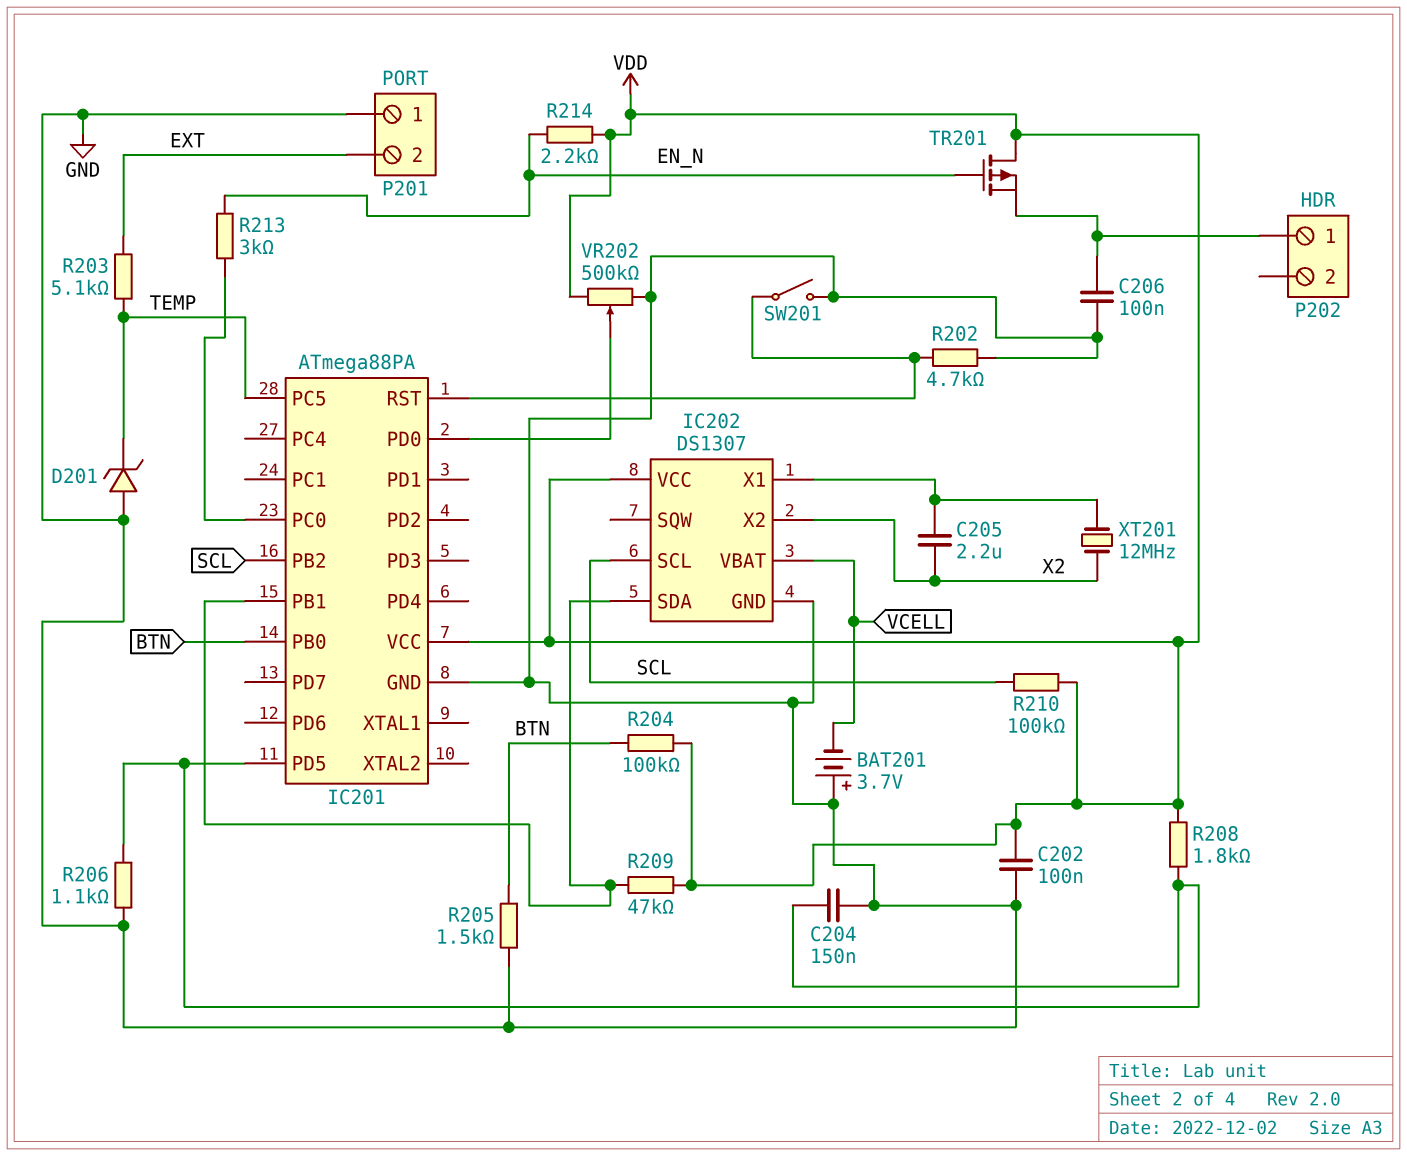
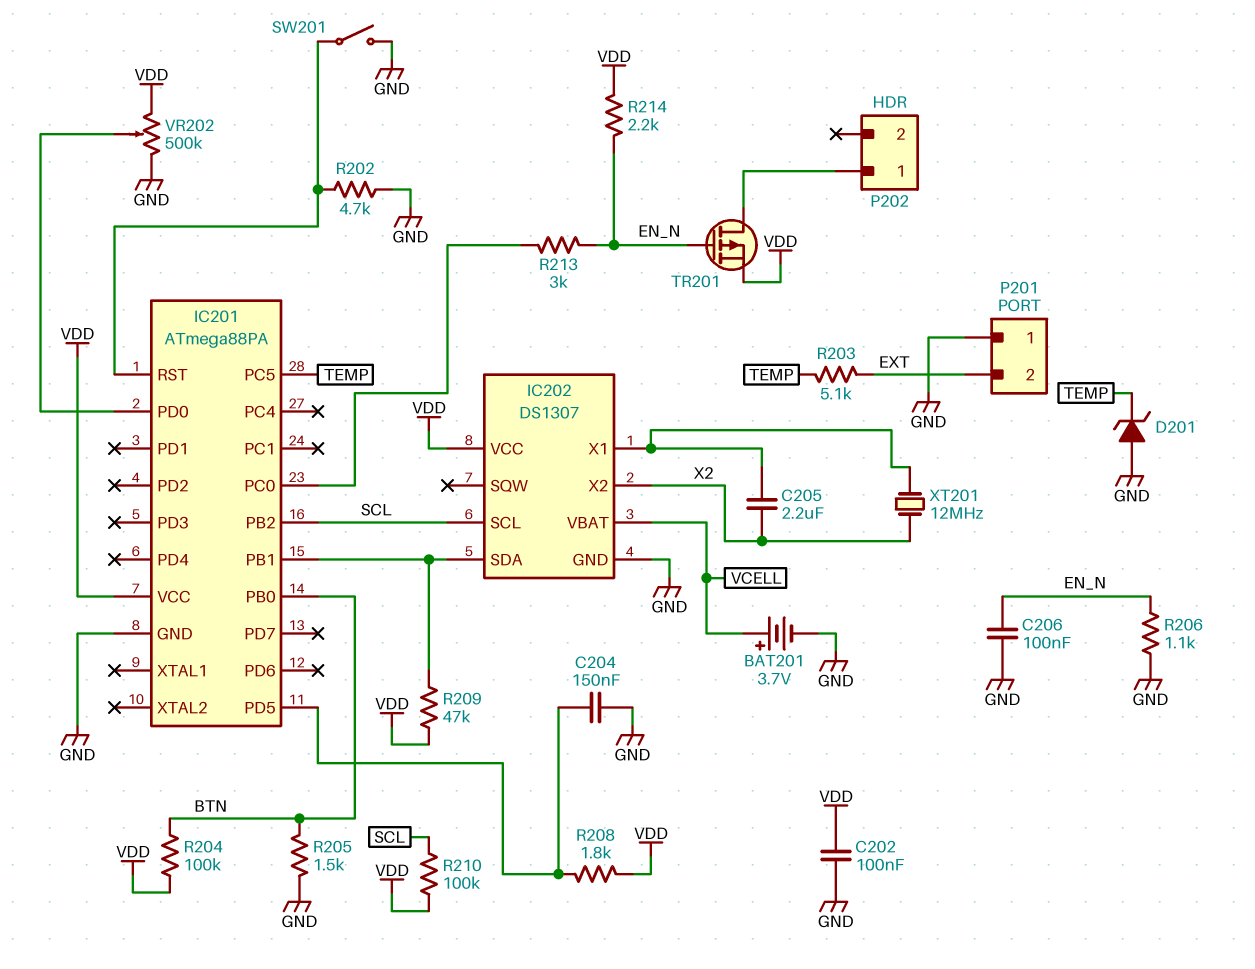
BAT201: 3.7V (plus GND, minus VCELL) -> 3.7V (plus VCELL, minus GND)
C206: 100nF (GND, P202/1) -> 100nF (EN_N, GND)
R206: 1.1k (GND, IC201/PD5) -> 1.1k (EN_N, GND)
TR201: PMOS (G EN_N, D VDD, S P202/1) -> PMOS (G EN_N, D P202/1, S VDD)

